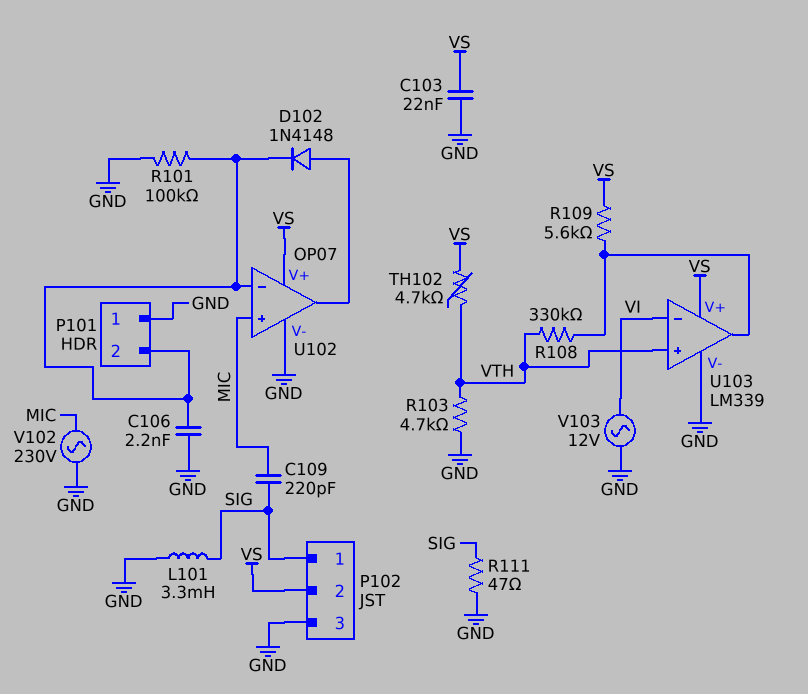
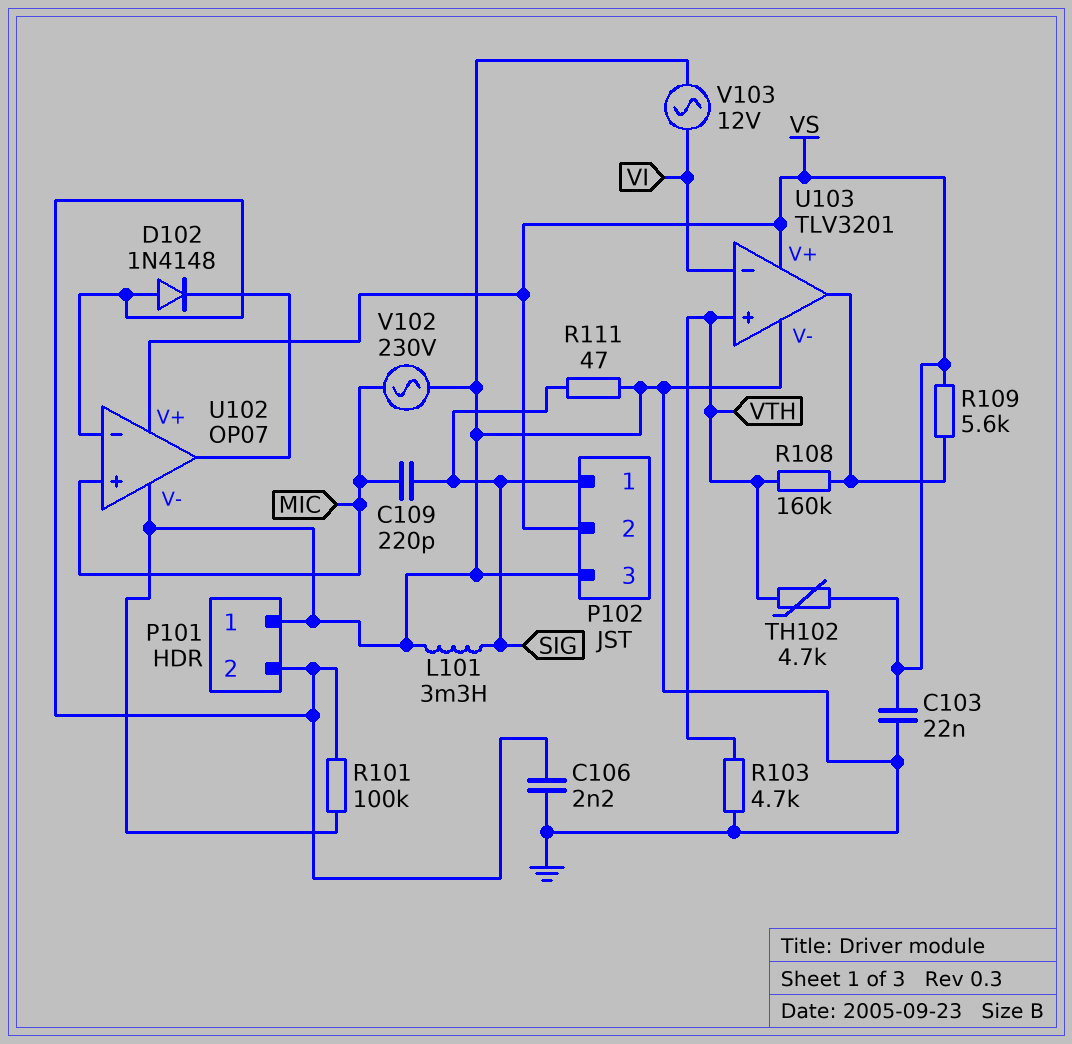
D102: diode 1N4148 (A U102/out, K P101/2) -> diode 1N4148 (A P101/2, K U102/out)
R108: 330k (U103/out, VTH) -> 160k (U103/out, VTH)
U103: LM339 -> TLV3201

